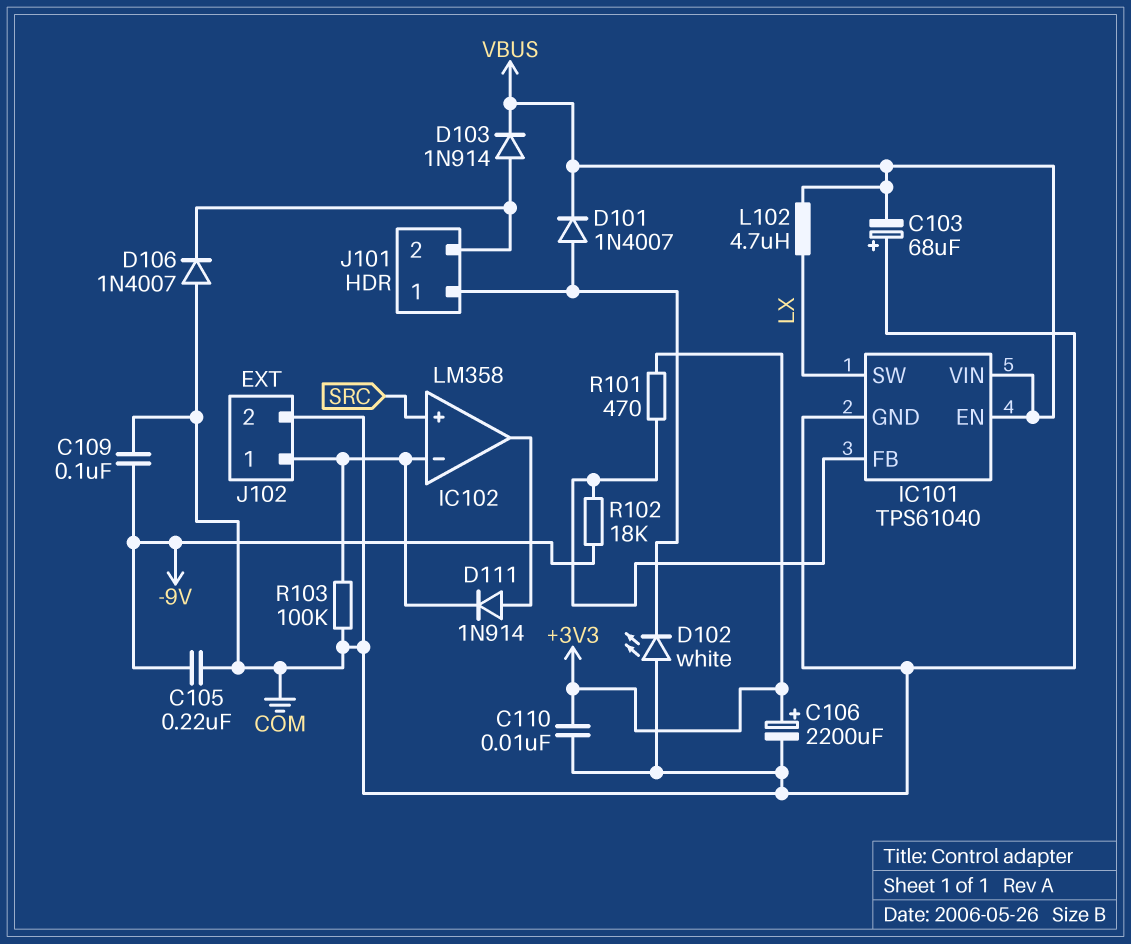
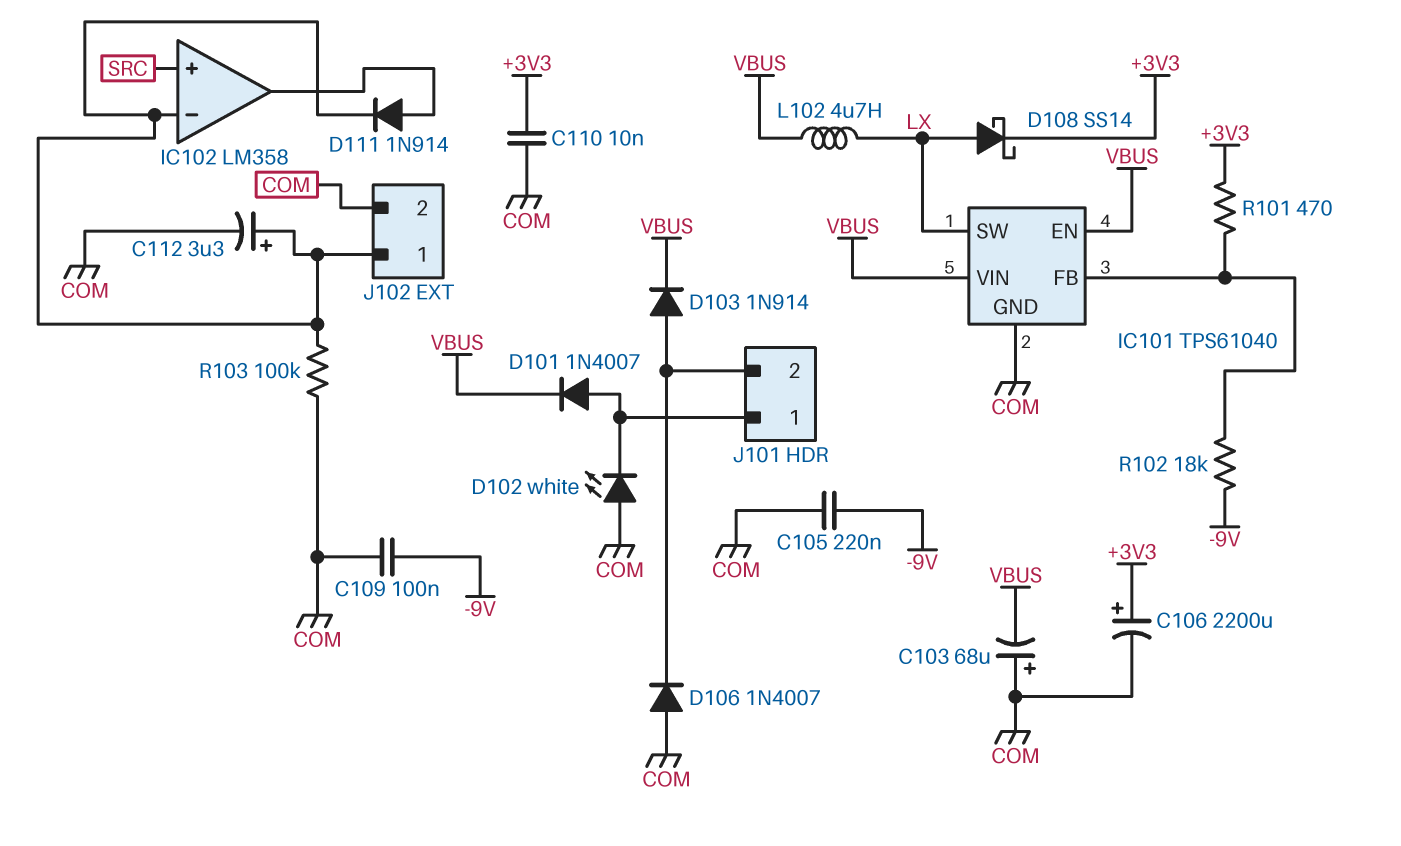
C112: none -> 3.3uF (plus IC102/in-, minus COM)
D108: none -> schottky SS14 (A LX, K +3V3)

